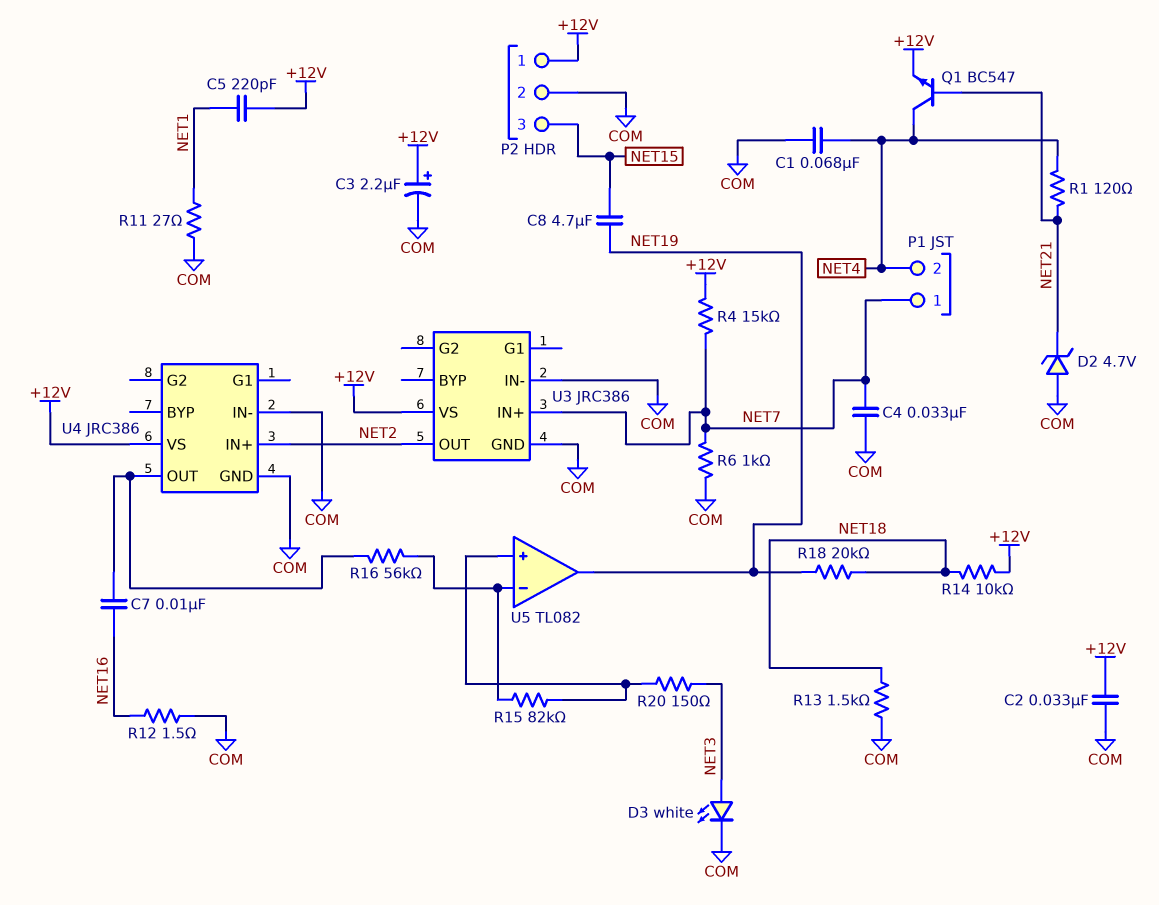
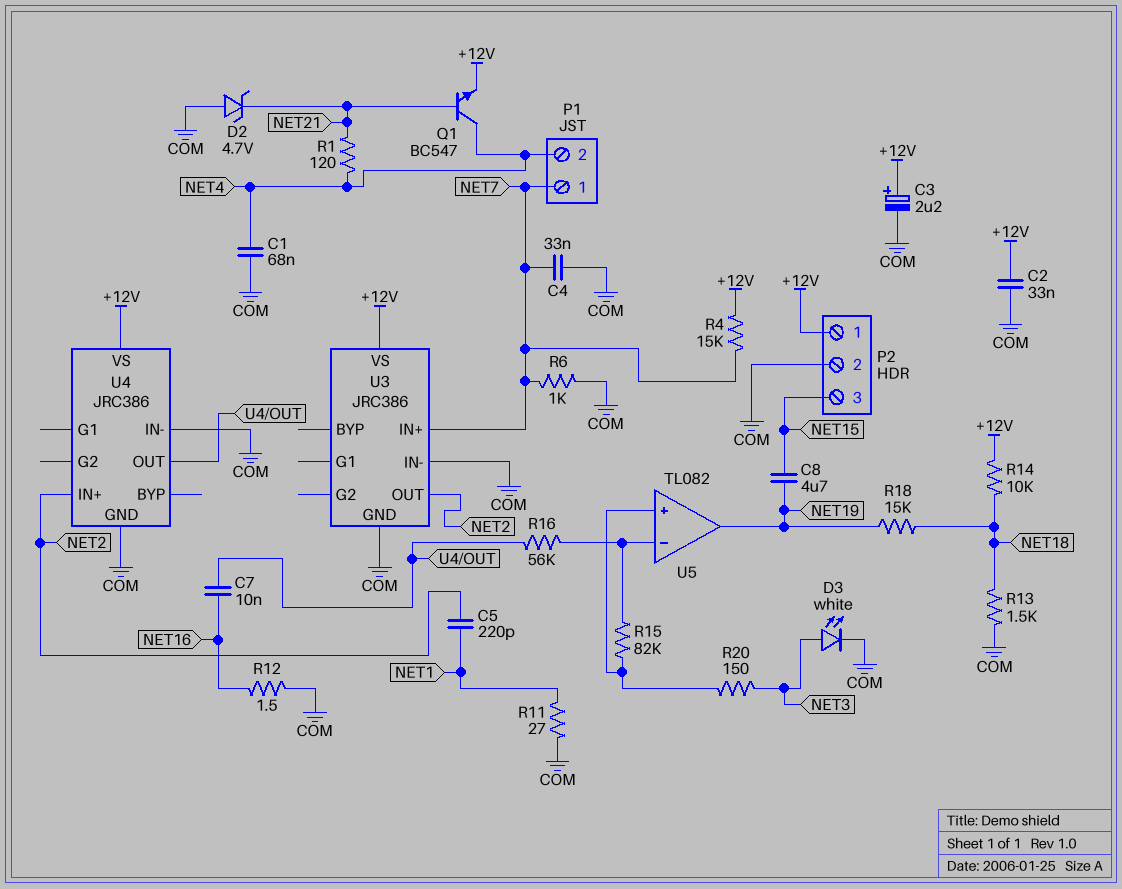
C5: 220pF (+12V, NET1) -> 220pF (NET1, NET2)
R18: 20k (NET18, NET19) -> 15k (NET18, NET19)

